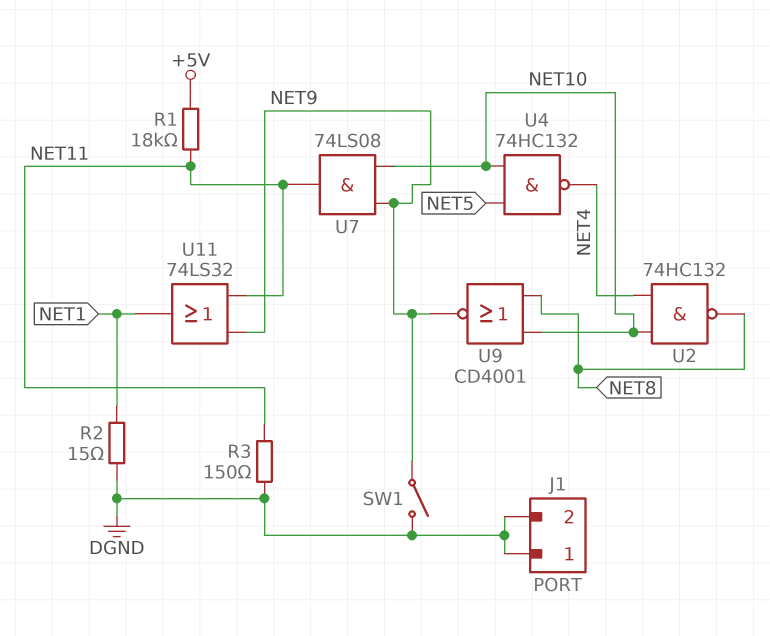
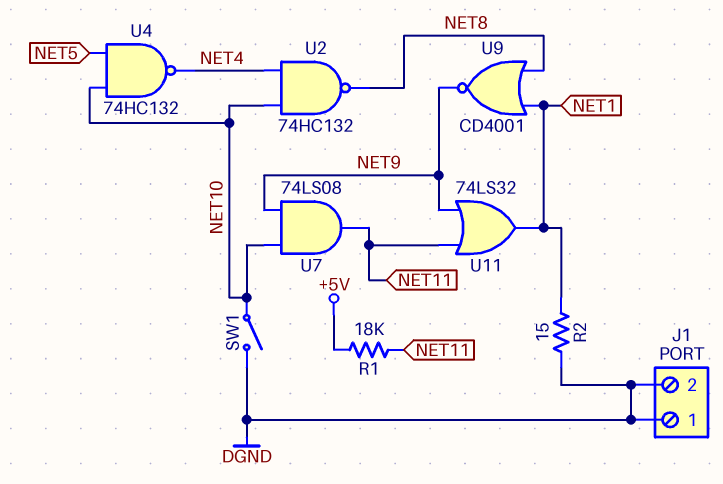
R3: 150 (DGND, NET11) -> none
SW1: switch (DGND, NET9) -> switch (DGND, NET10)
U9: NOR CD4001 (in NET8, in NET10, out NET9) -> NOR CD4001 (in NET1, in NET8, out NET9)

